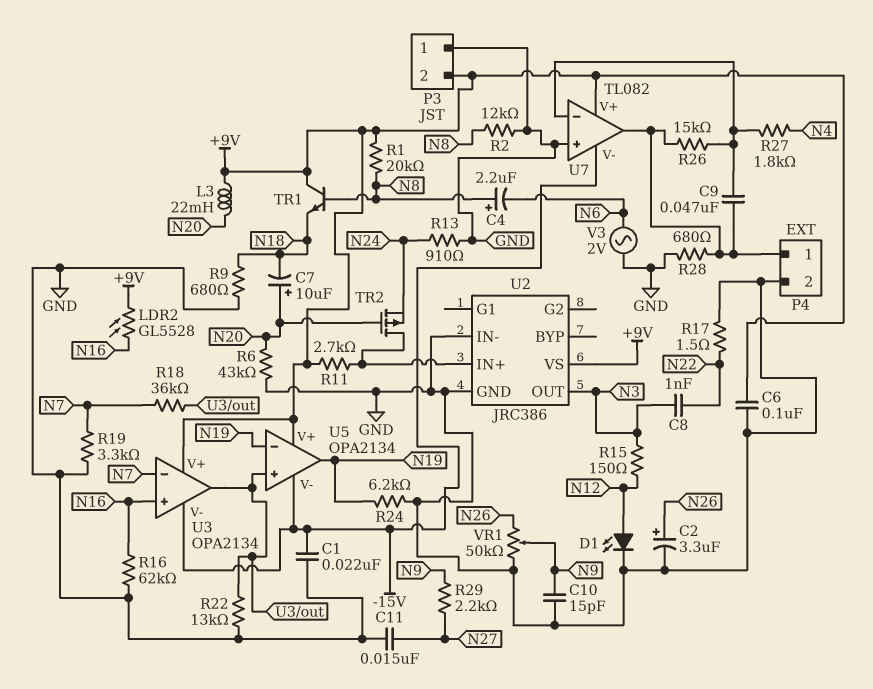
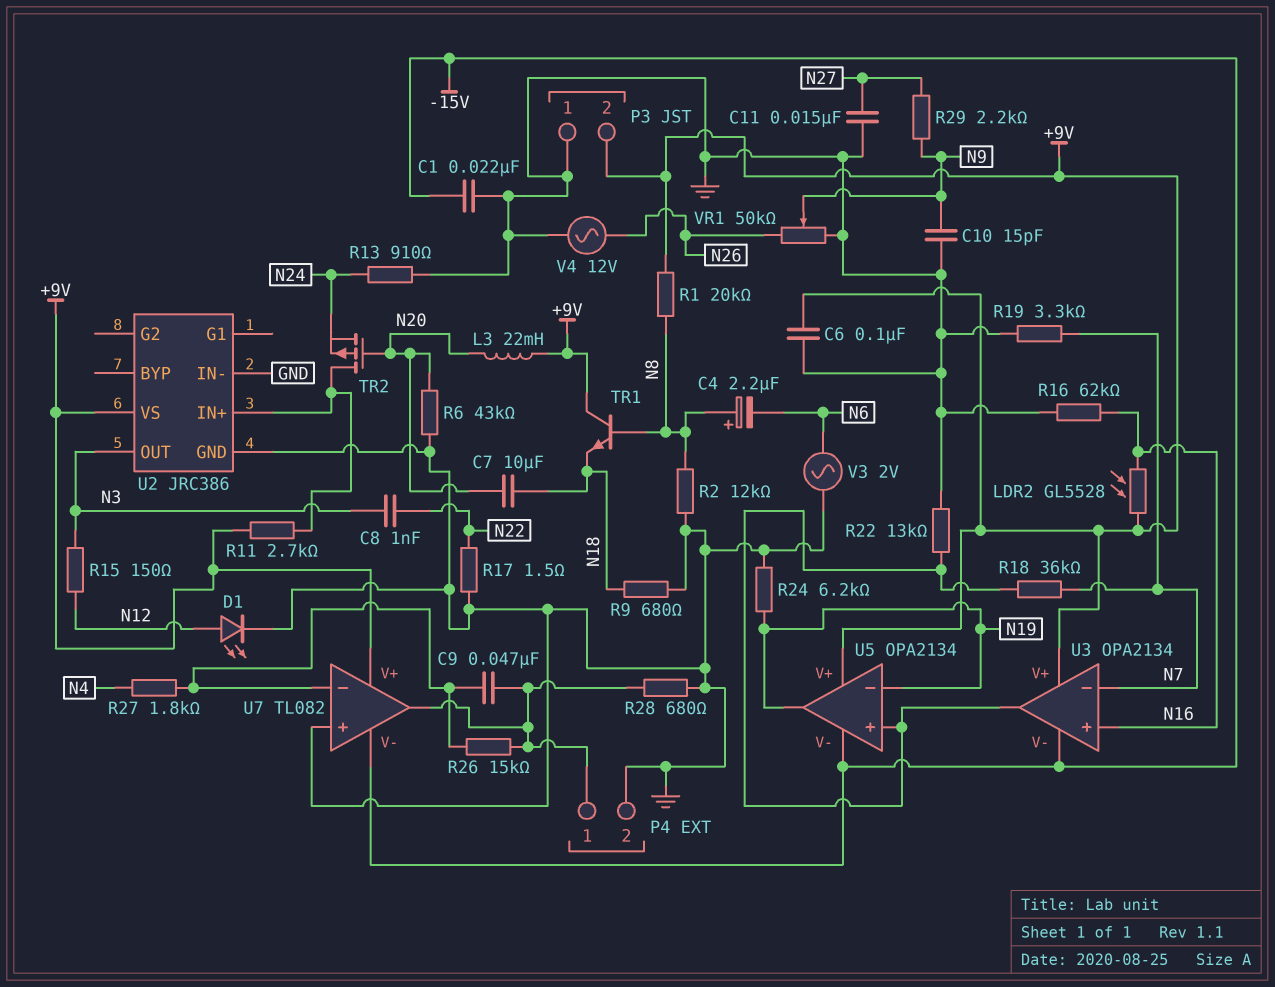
C2: 3.3uF (plus N26, minus GND) -> none
C7: 10uF (plus N20, minus N18) -> 10uF (N18, N20)
V4: none -> AC 12V (GND, N26)

